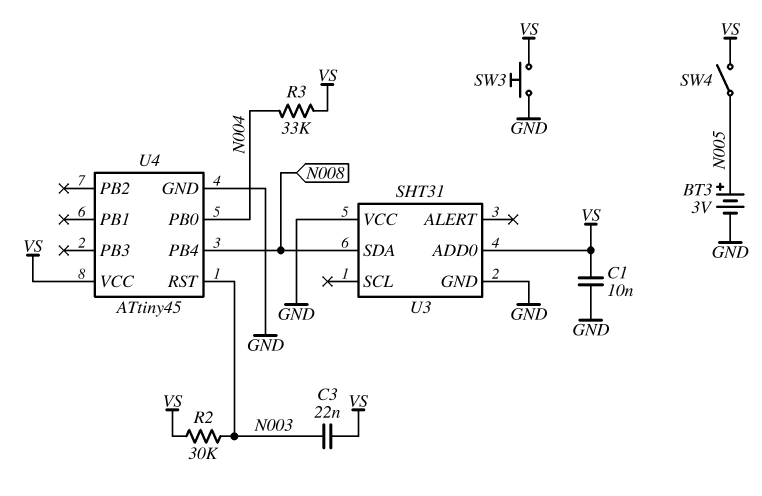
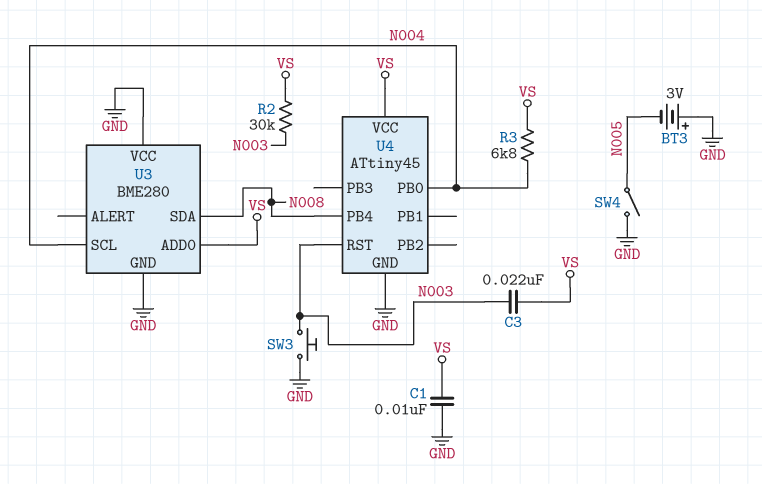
BT3: 3V (plus N005, minus GND) -> 3V (plus GND, minus N005)
R3: 33k (N004, VS) -> 6.8k (N004, VS)
SW3: button (GND, VS) -> button (GND, N003)
SW4: switch (N005, VS) -> switch (GND, N005)
U3: SHT31 -> BME280
U3 pin SCL: none -> N004

